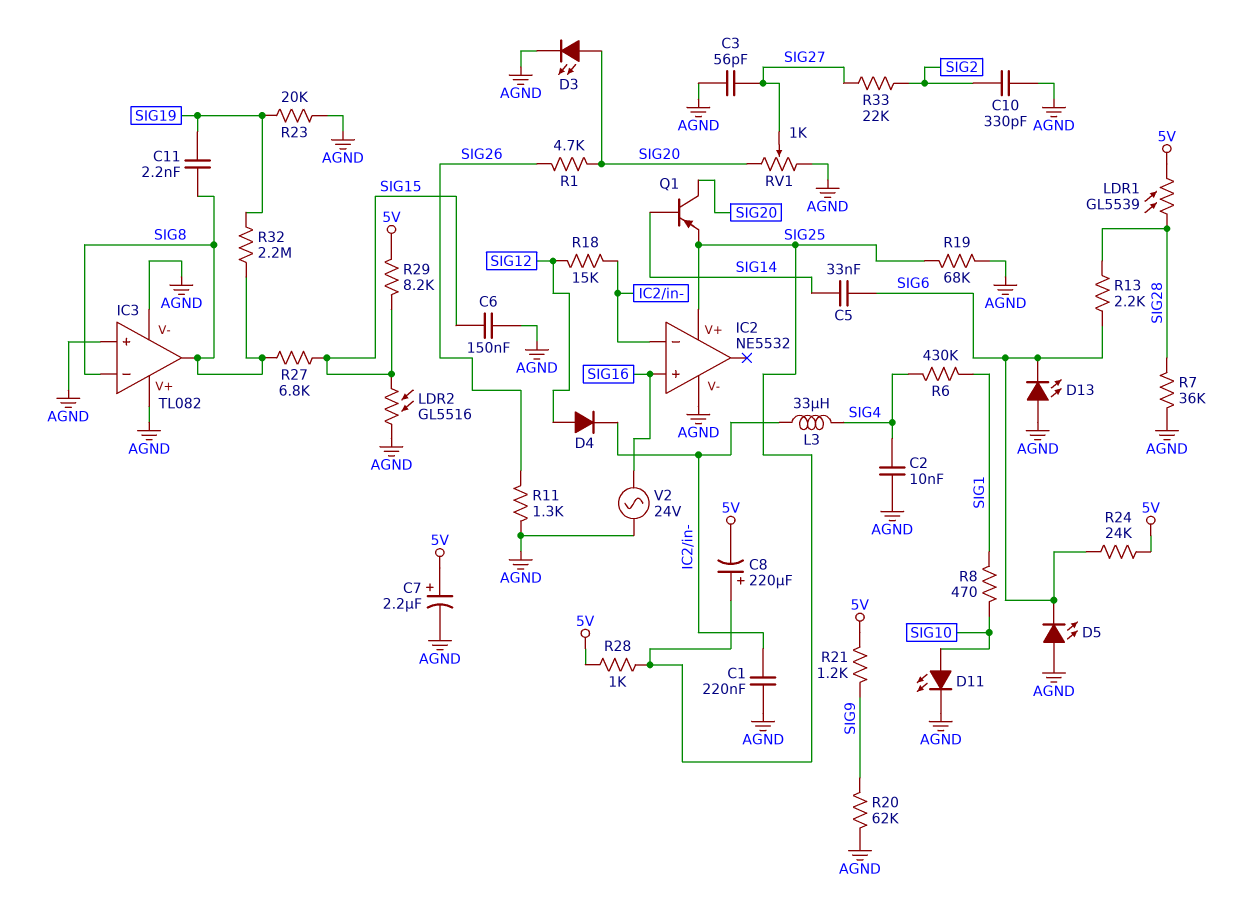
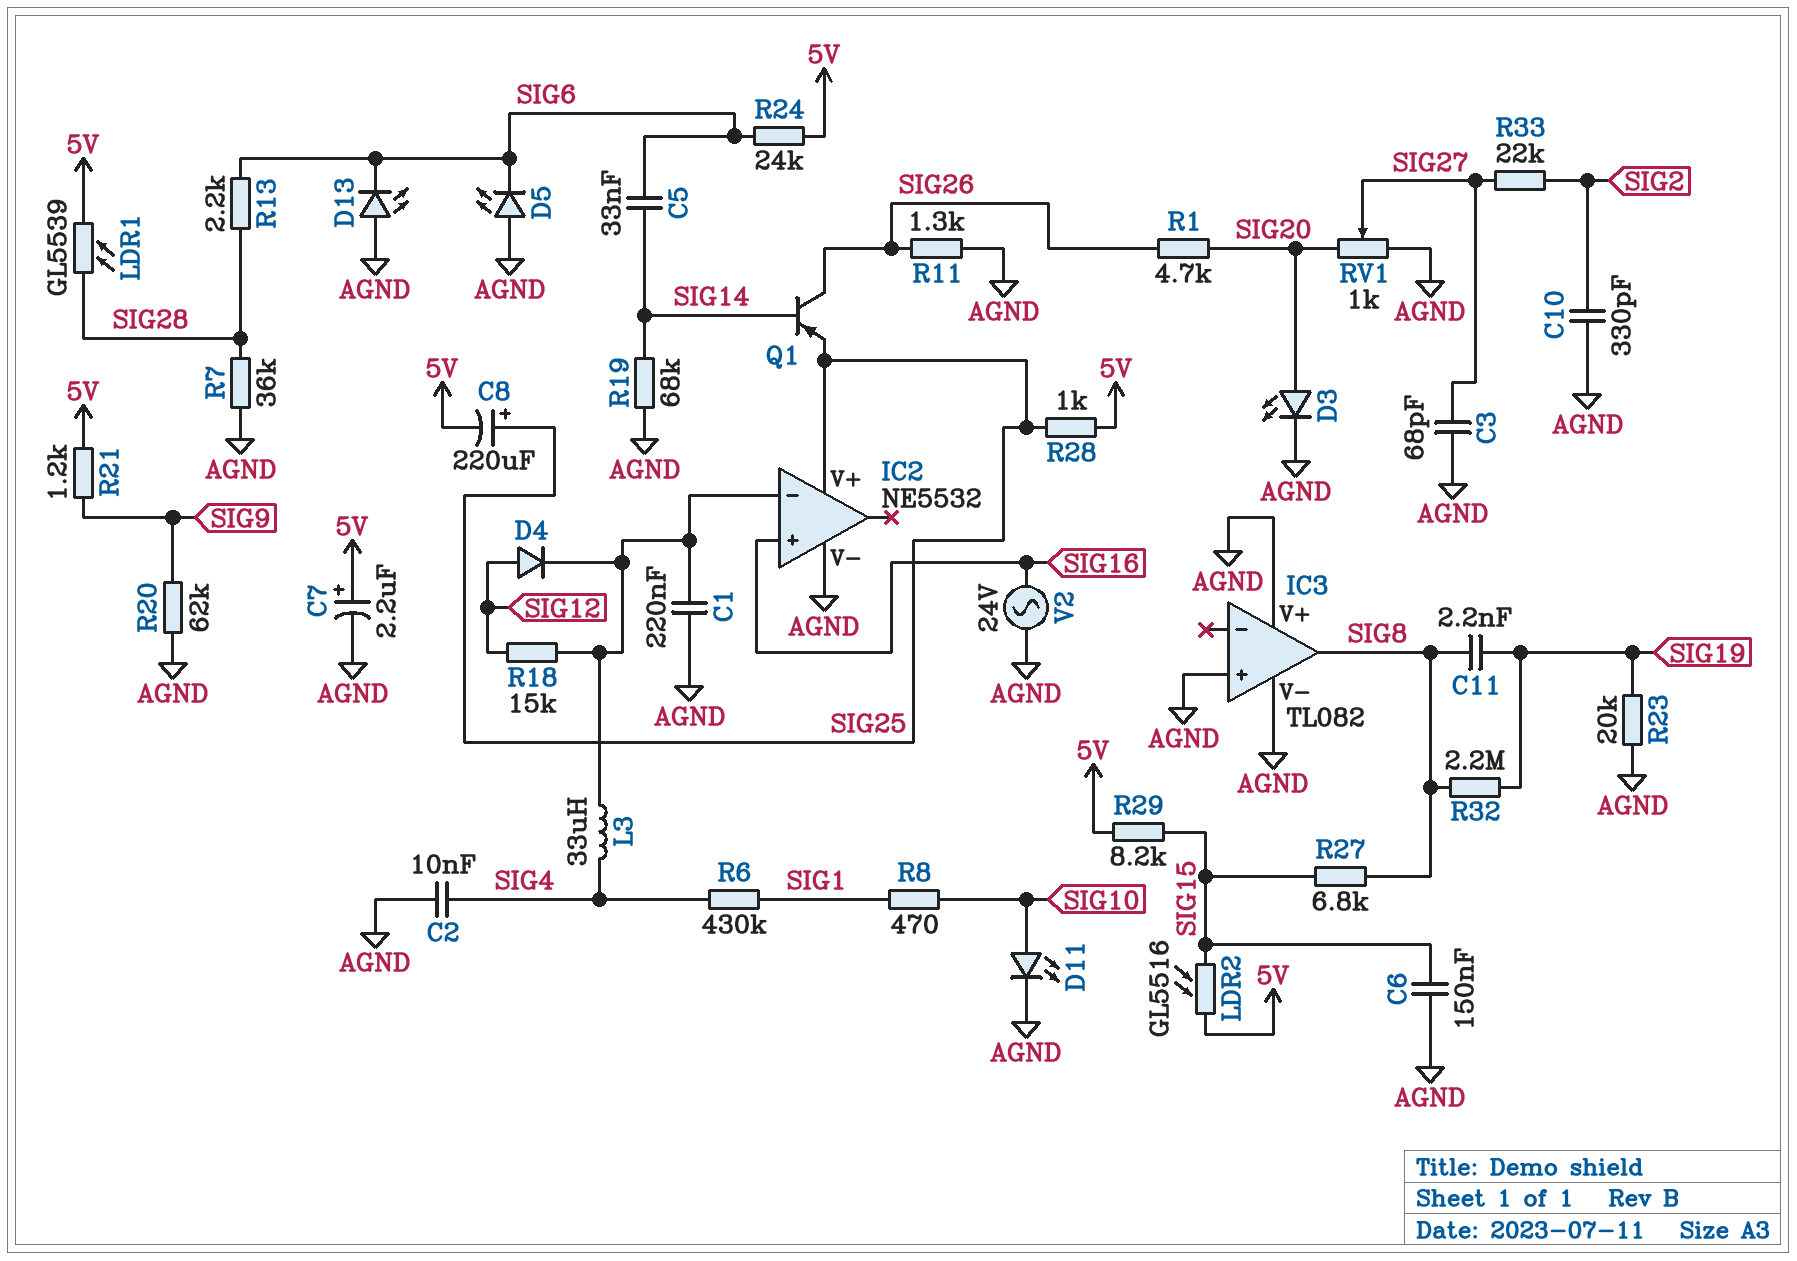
C3: 56pF (AGND, SIG27) -> 68pF (AGND, SIG27)
IC3 pin in-: SIG8 -> none
LDR2: GL5516 (AGND, SIG15) -> GL5516 (5V, SIG15)
Q1: PNP (B SIG14, C SIG20, E SIG25) -> PNP (B SIG14, C SIG26, E SIG25)
R19: 68k (AGND, SIG25) -> 68k (AGND, SIG14)

